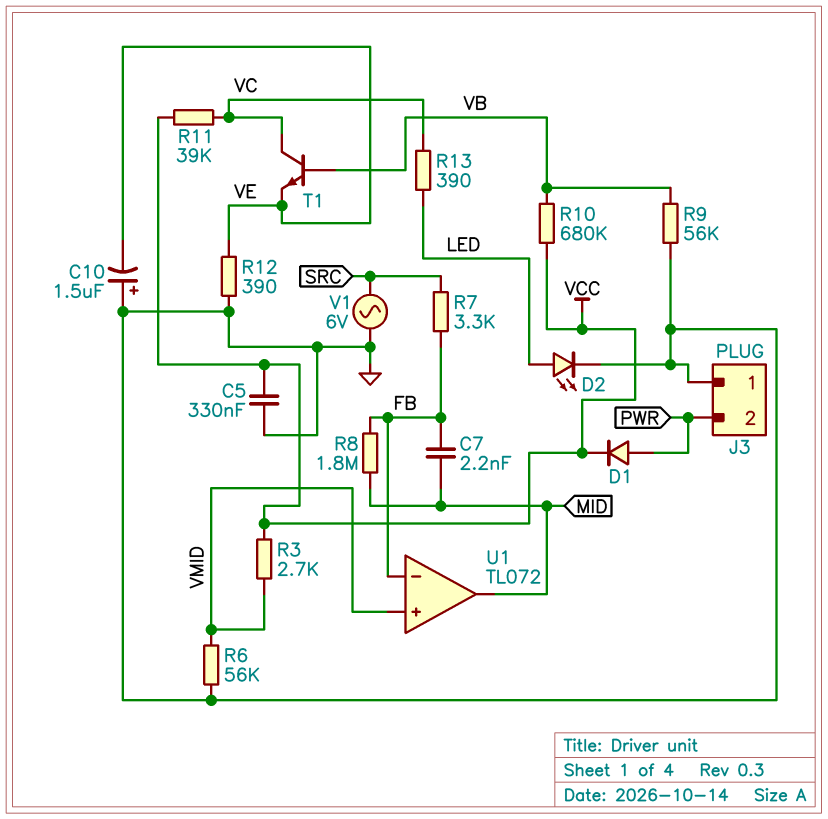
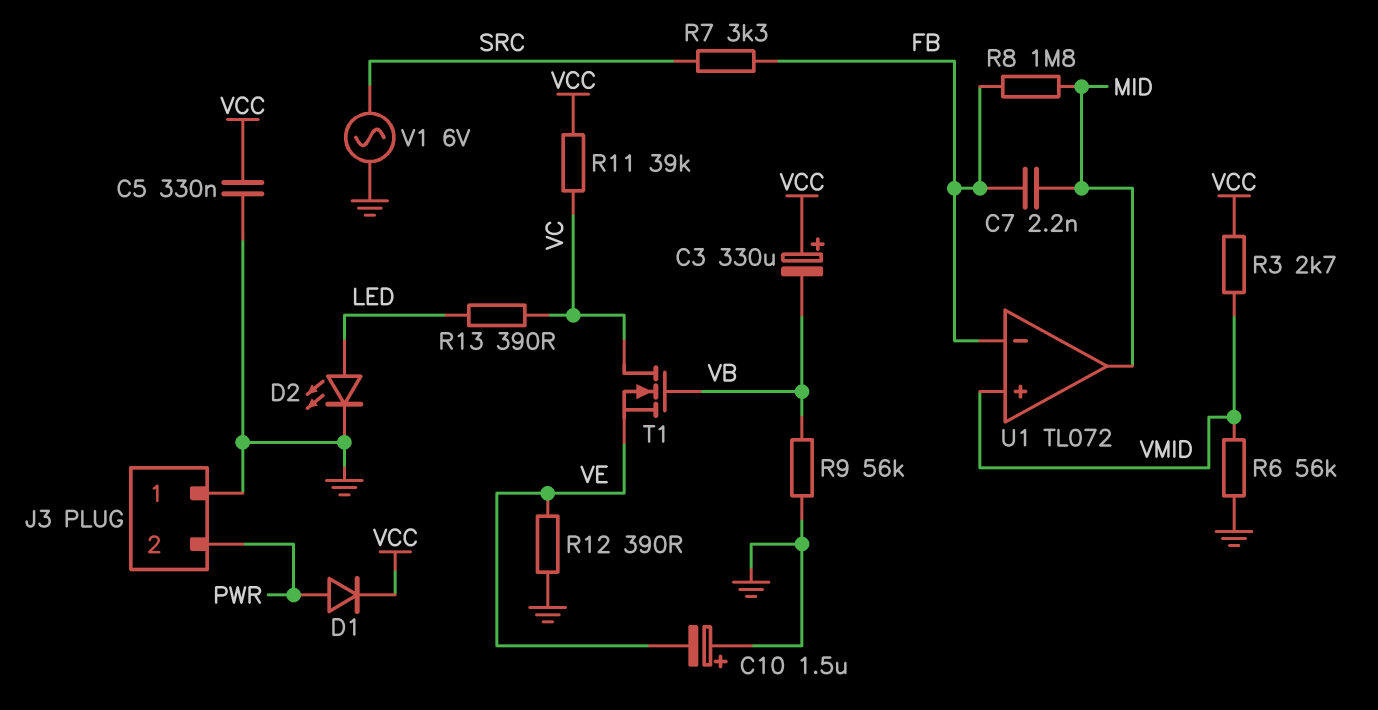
C3: none -> 330uF (plus VCC, minus VB)
R10: 680k (VB, VCC) -> none
T1: NPN (B VB, C VC, E VE) -> NMOS (G VB, D VC, S VE)

